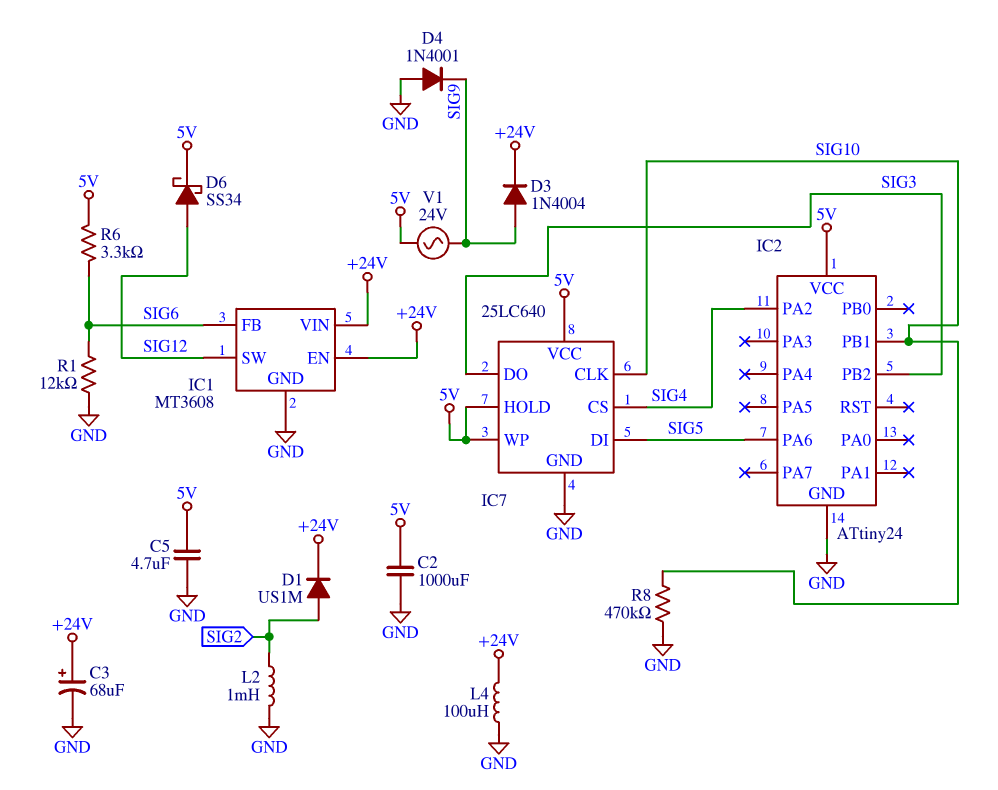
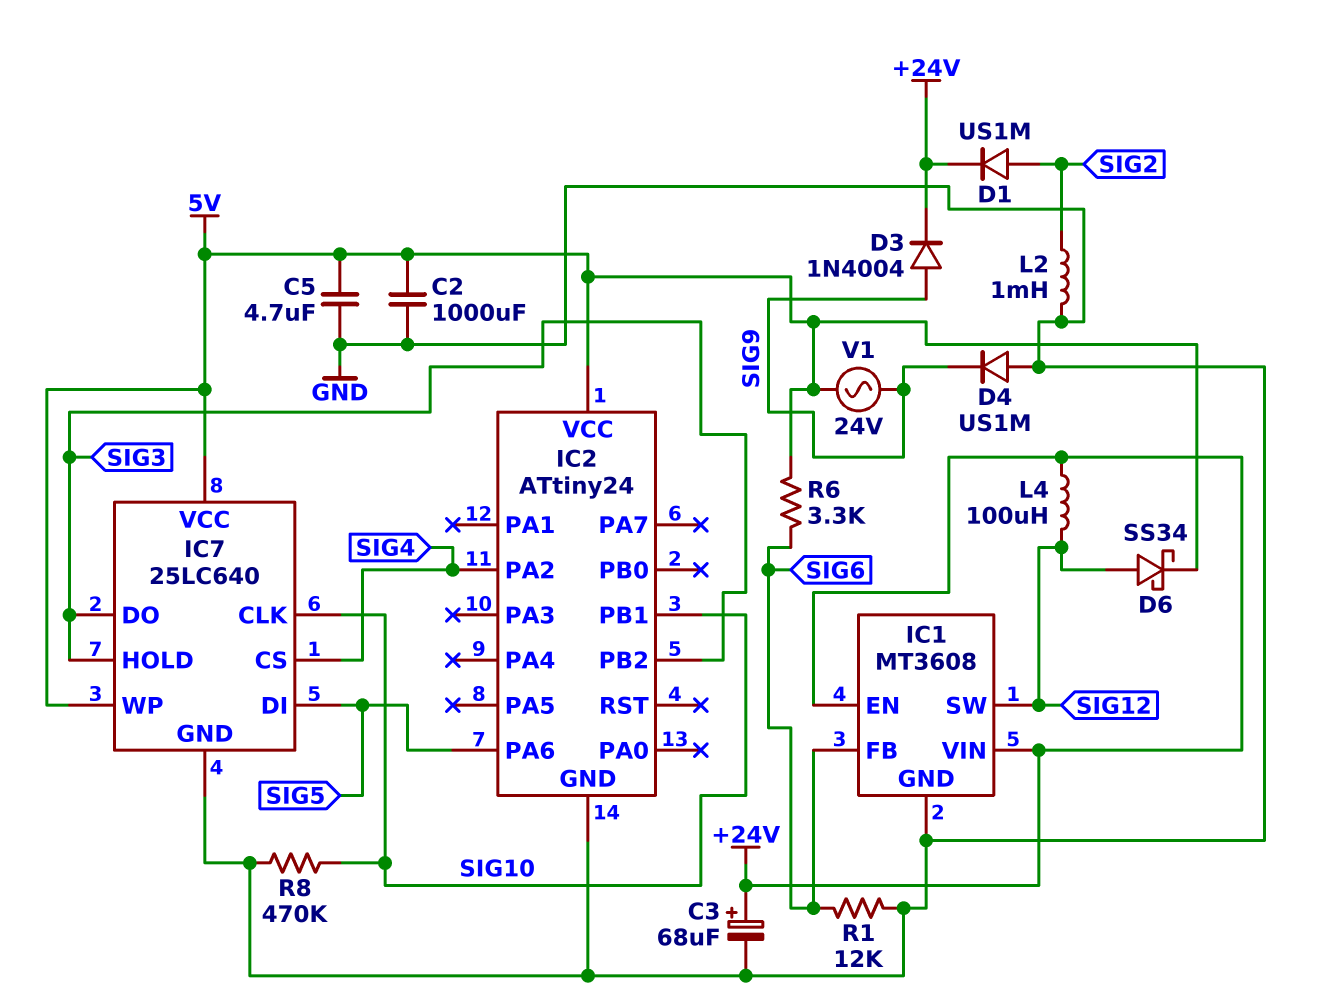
D4: diode 1N4001 (A GND, K SIG9) -> diode US1M (A GND, K SIG9)
IC7 pin HOLD: 5V -> SIG3
L4: 100uH (+24V, GND) -> 100uH (+24V, SIG12)

